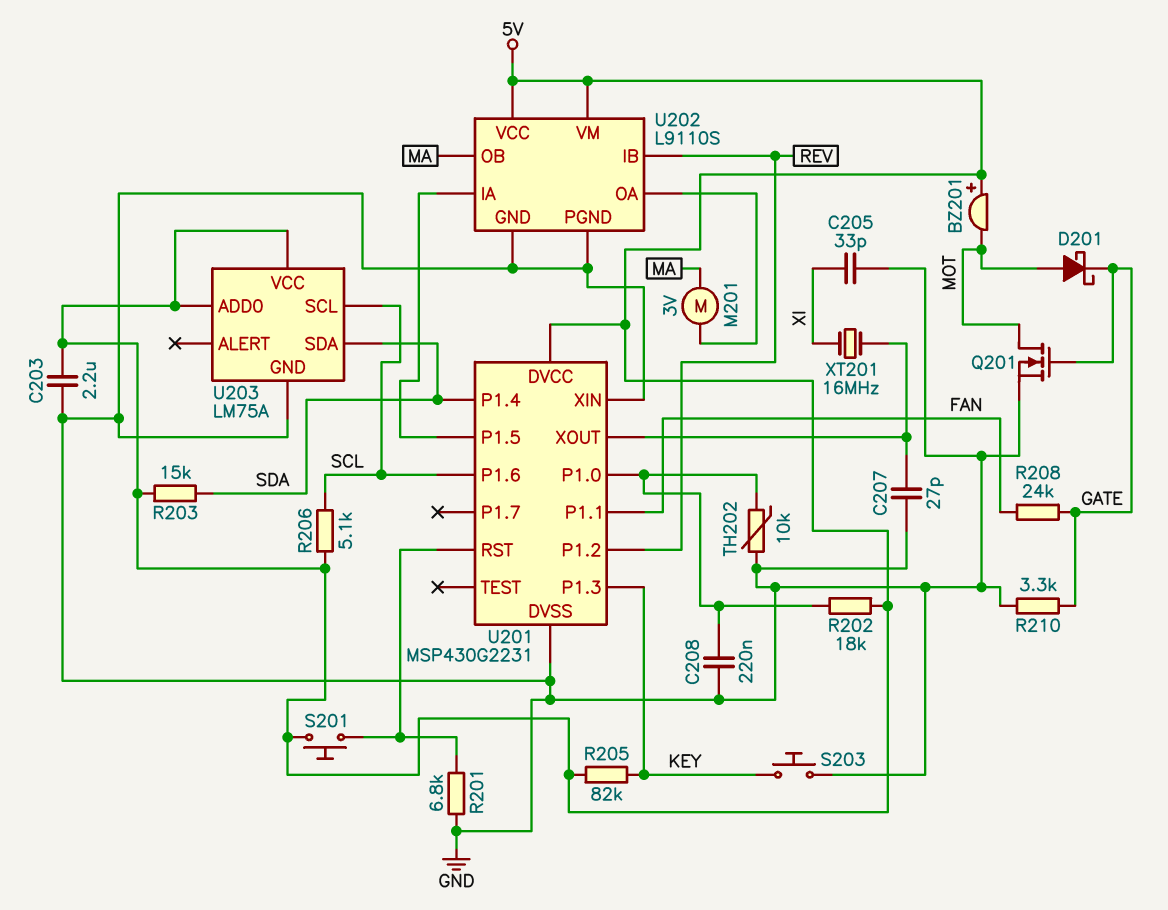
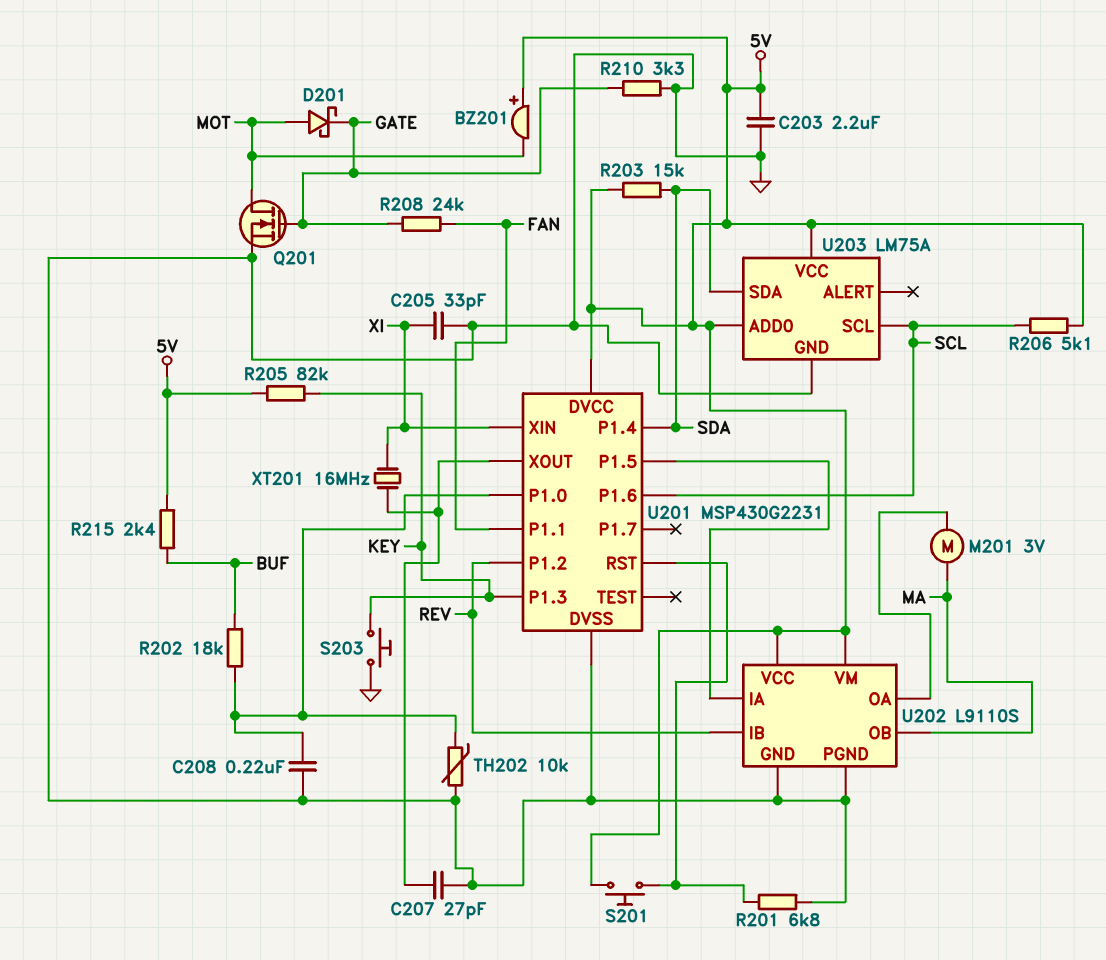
R202: 18k (5V, U201/P1.0) -> 18k (BUF, U201/P1.0)
R215: none -> 2.4k (5V, BUF)
U201 pin XIN: GND -> XI

